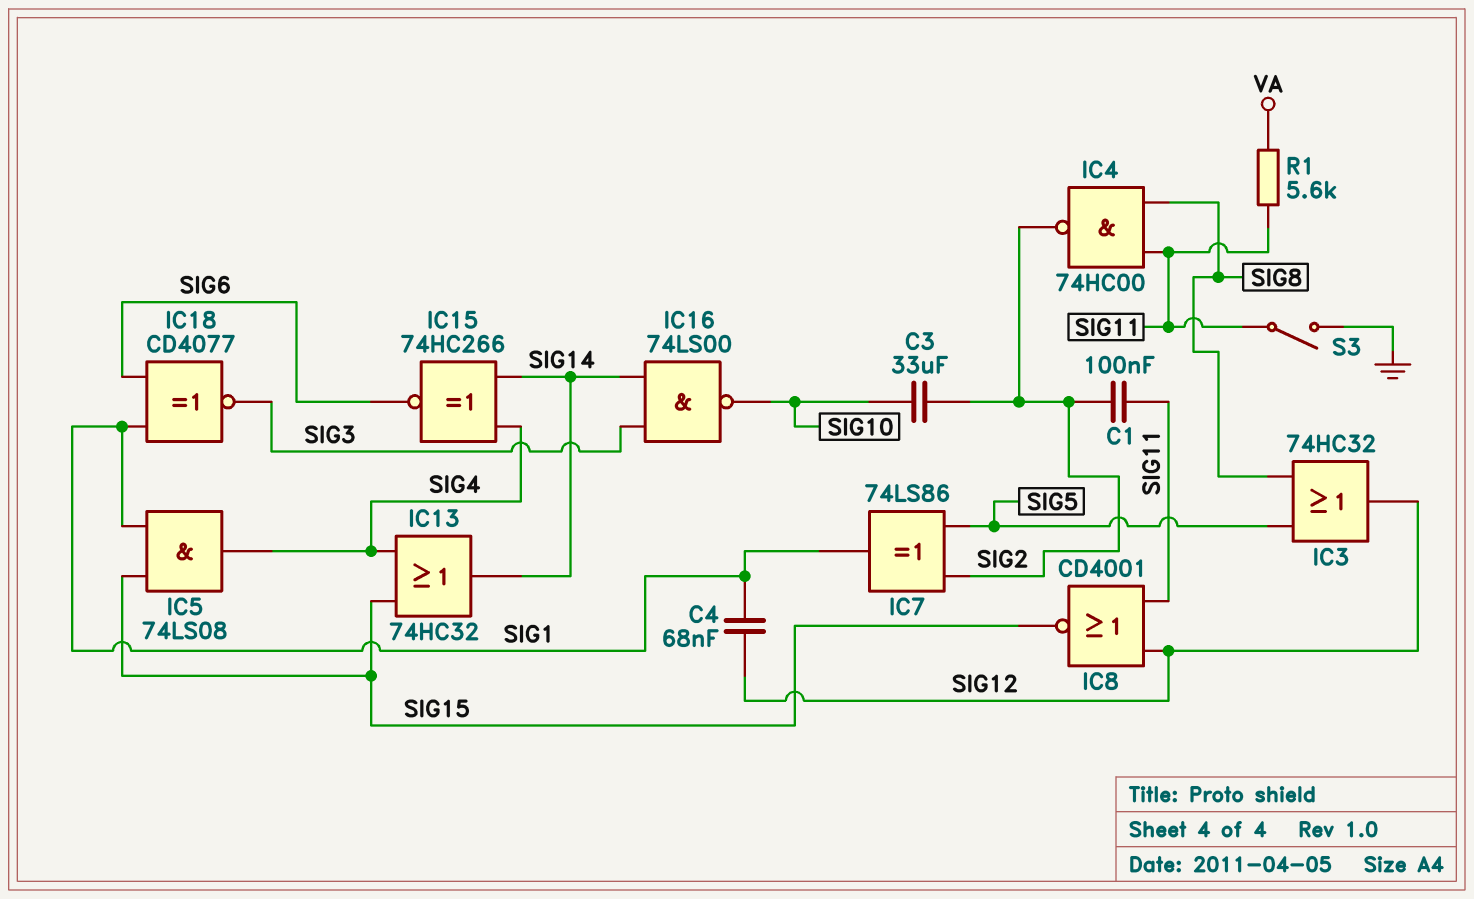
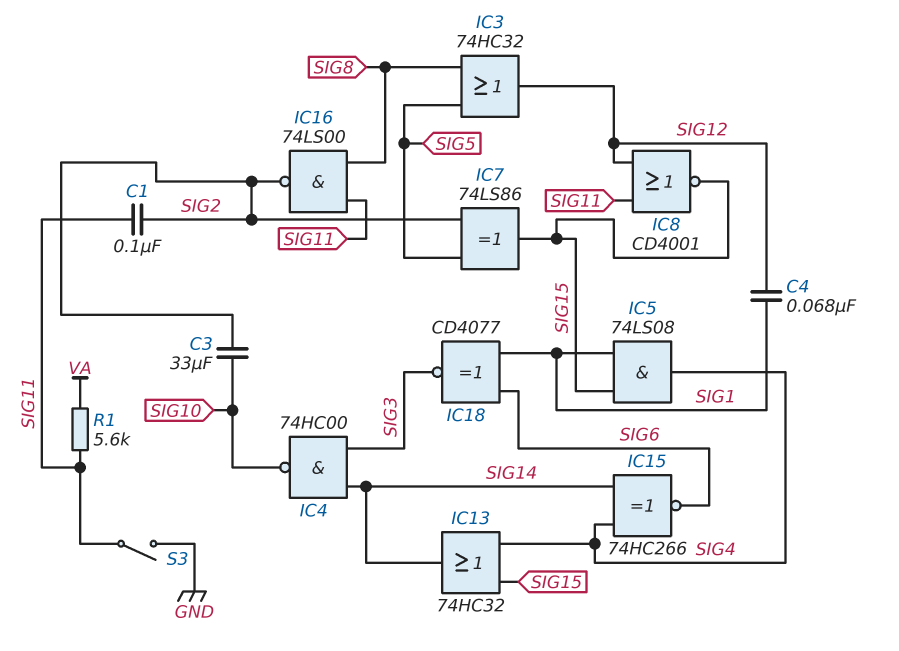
IC4: NAND 74HC00 (in SIG8, in SIG11, out SIG2) -> NAND 74HC00 (in SIG3, in SIG14, out SIG10)
IC7: XOR 74LS86 (in SIG2, in SIG5, out SIG1) -> XOR 74LS86 (in SIG2, in SIG5, out SIG15)
IC16: NAND 74LS00 (in SIG3, in SIG14, out SIG10) -> NAND 74LS00 (in SIG8, in SIG11, out SIG2)

